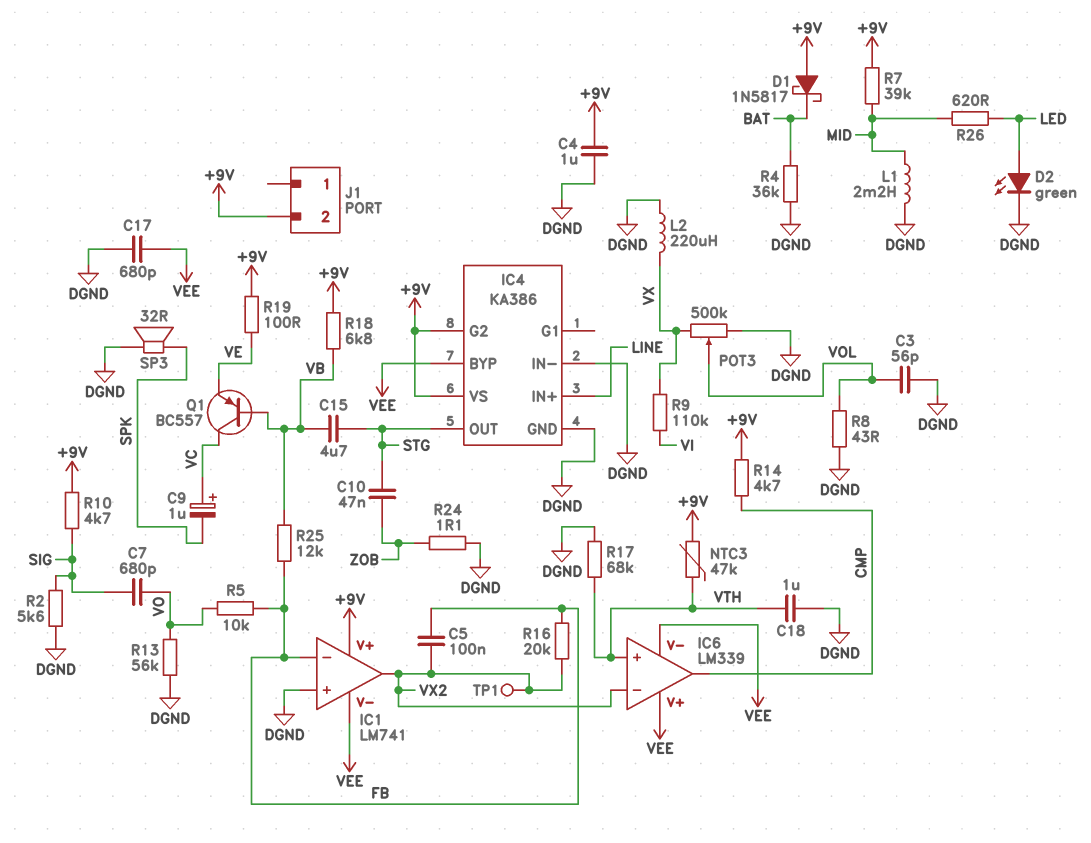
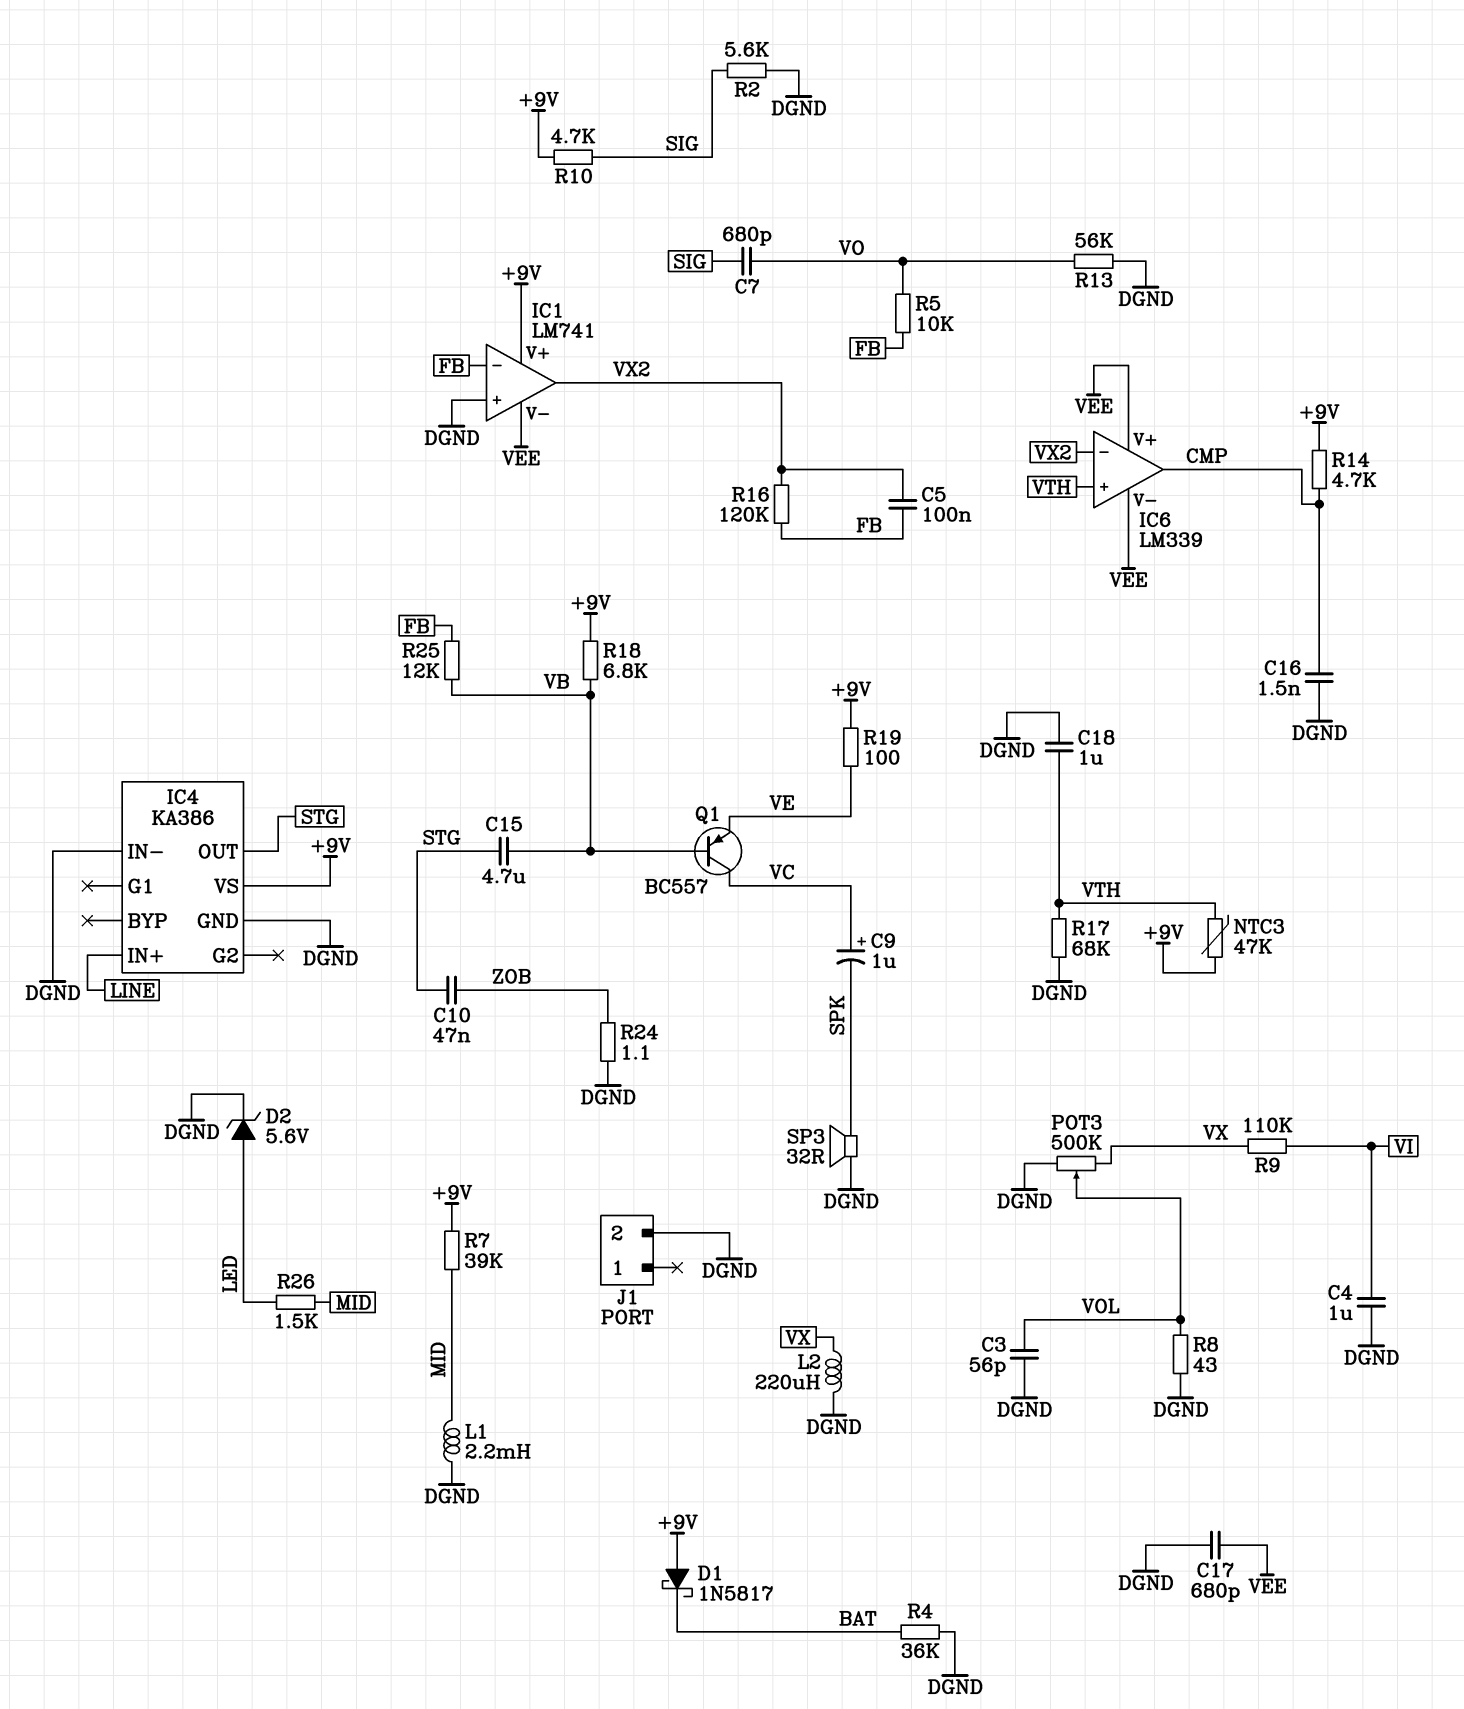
C4: 1uF (+9V, DGND) -> 1uF (DGND, VI)
C16: none -> 1.5nF (CMP, DGND)
D2: LED green (A LED, K DGND) -> zener 5.6V (A LED, K DGND)
IC4 pin BYP: VEE -> none
IC4 pin G2: +9V -> none
J1 pin 2: +9V -> DGND
R16: 20k (FB, VX2) -> 120k (FB, VX2)
R26: 620 (LED, MID) -> 1.5k (LED, MID)
TP1: test point (VX2) -> none

